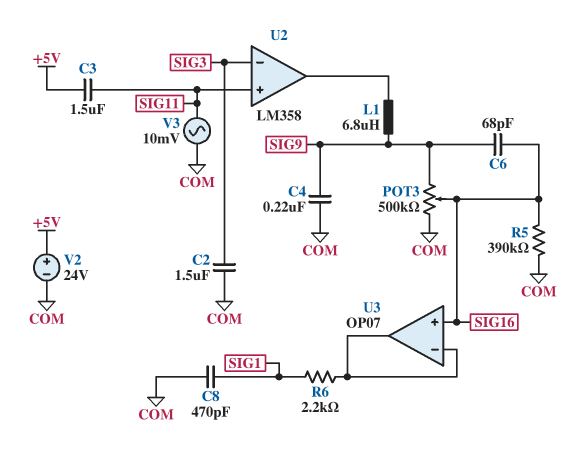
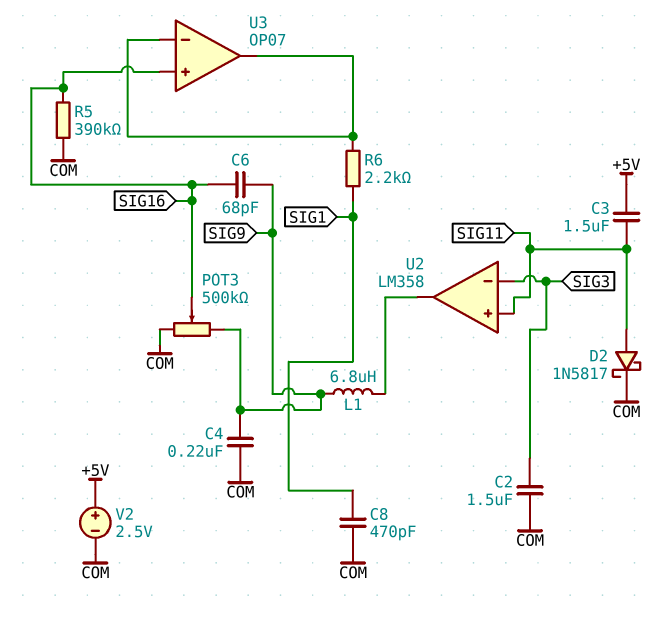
D2: none -> schottky 1N5817 (A SIG11, K COM)
V2: 24V (plus +5V, minus COM) -> 2.5V (plus +5V, minus COM)
V3: AC 10mV (COM, SIG11) -> none

